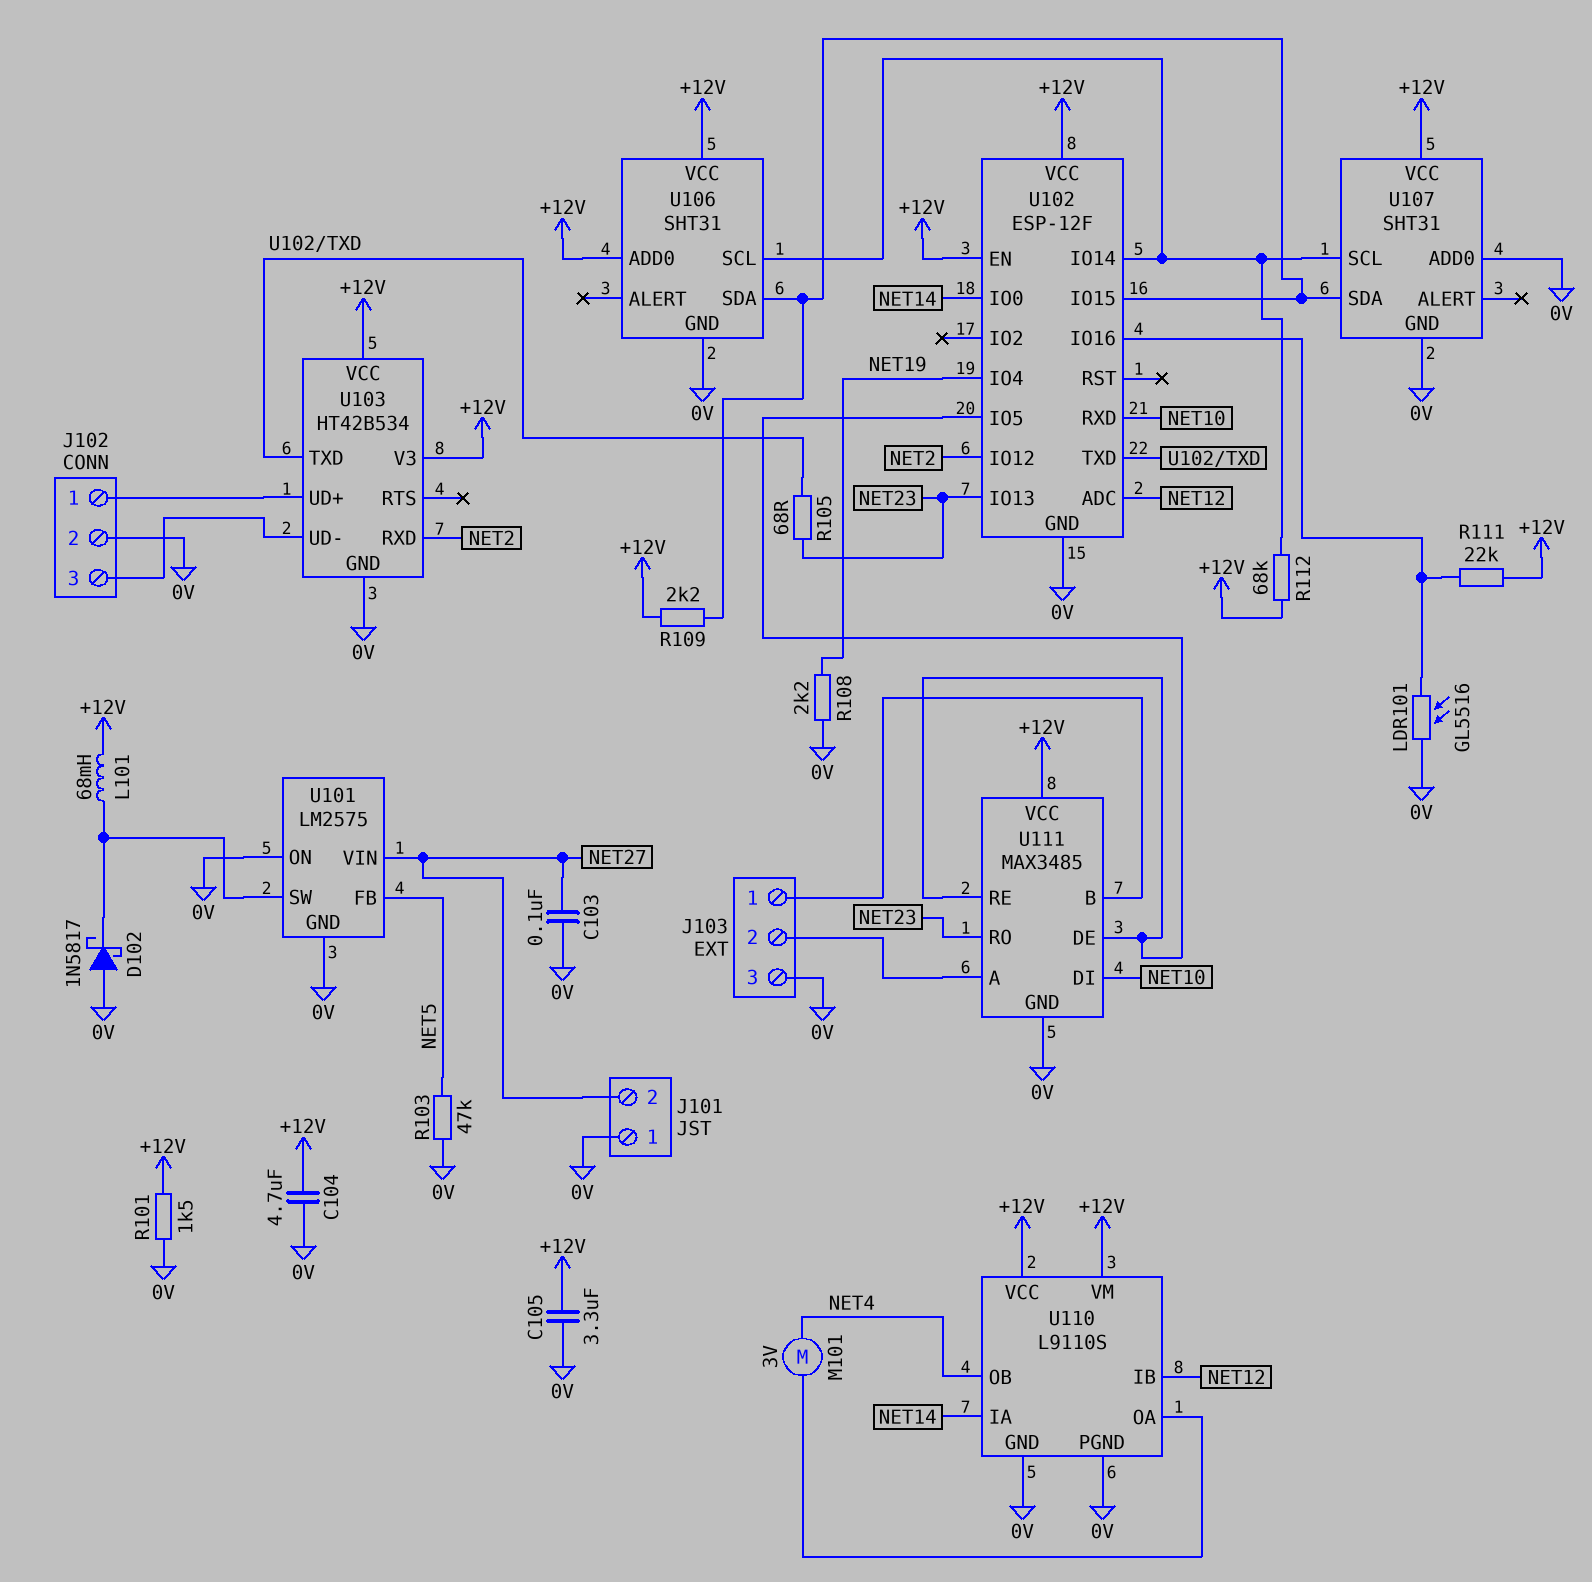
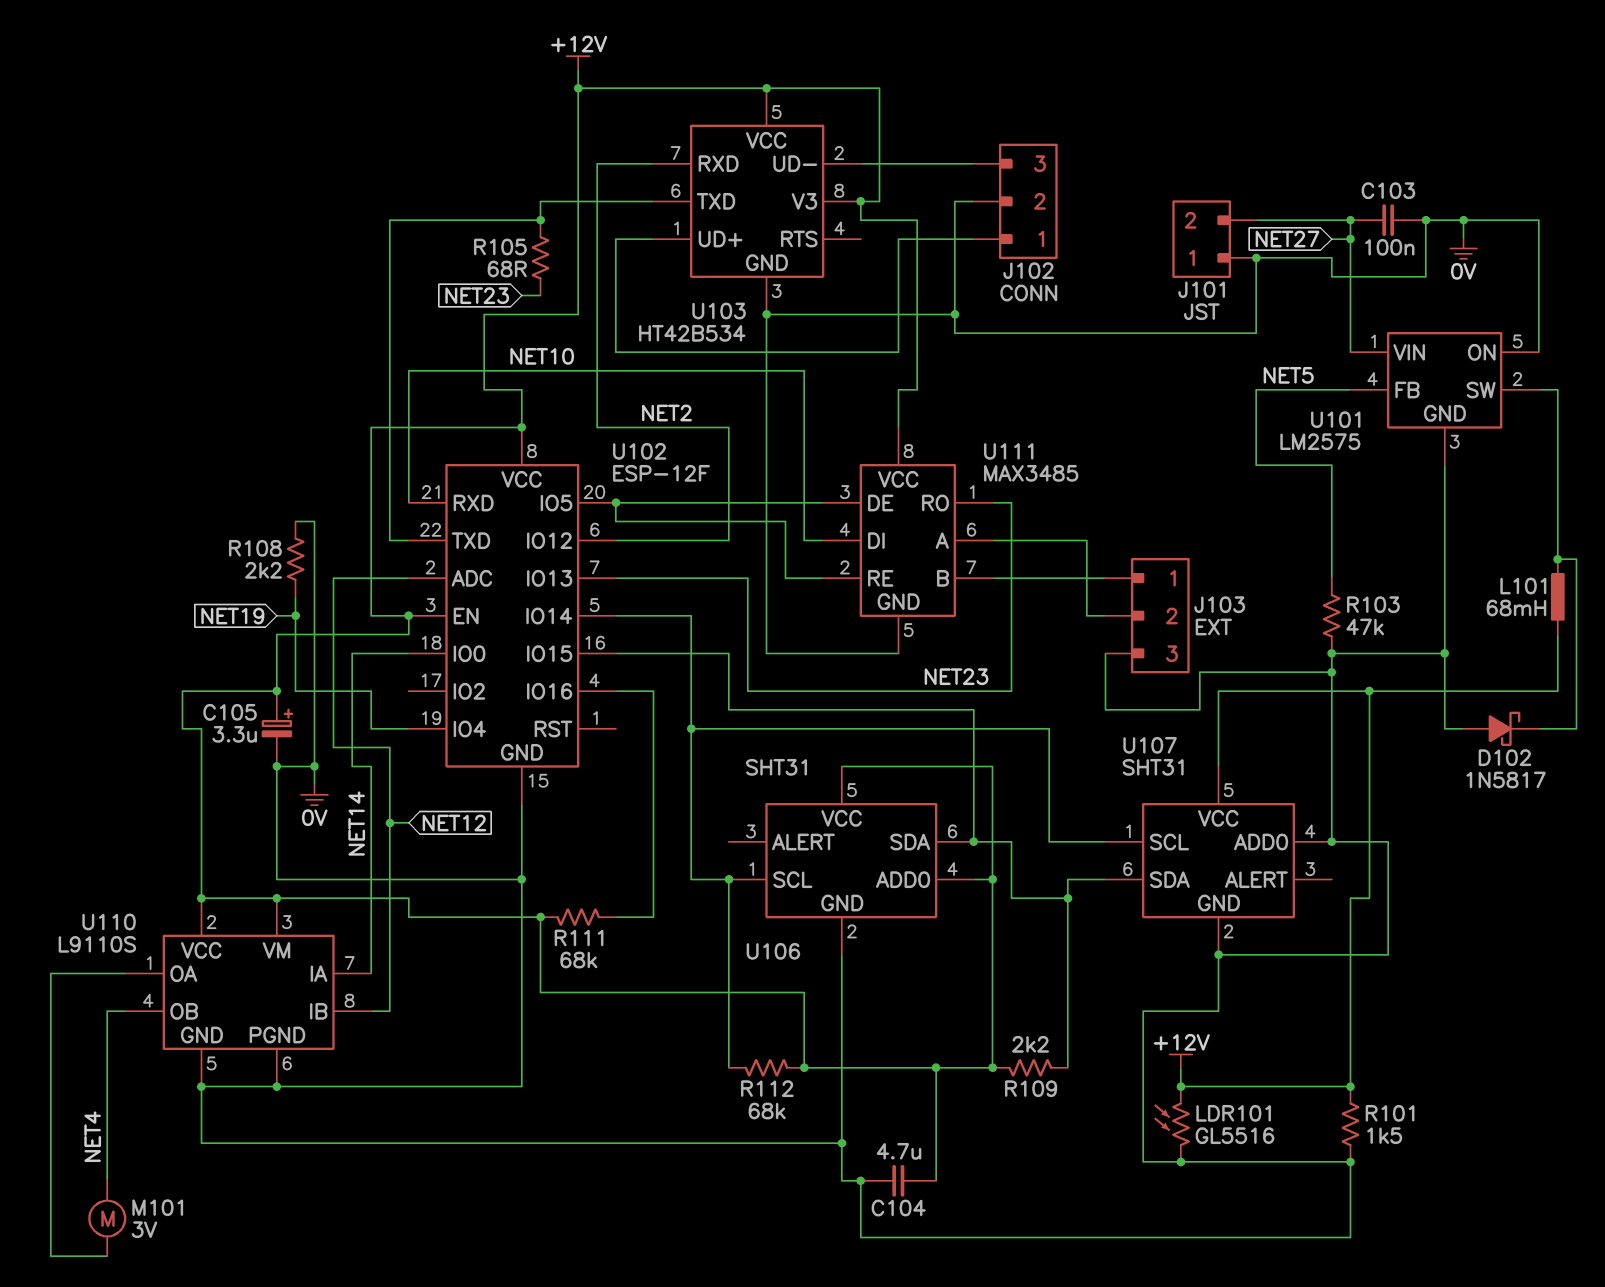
C105: 3.3uF (+12V, 0V) -> 3.3uF (plus +12V, minus 0V)
LDR101: GL5516 (0V, U102/IO16) -> GL5516 (+12V, 0V)
R111: 22k (+12V, U102/IO16) -> 68k (+12V, U102/IO16)

